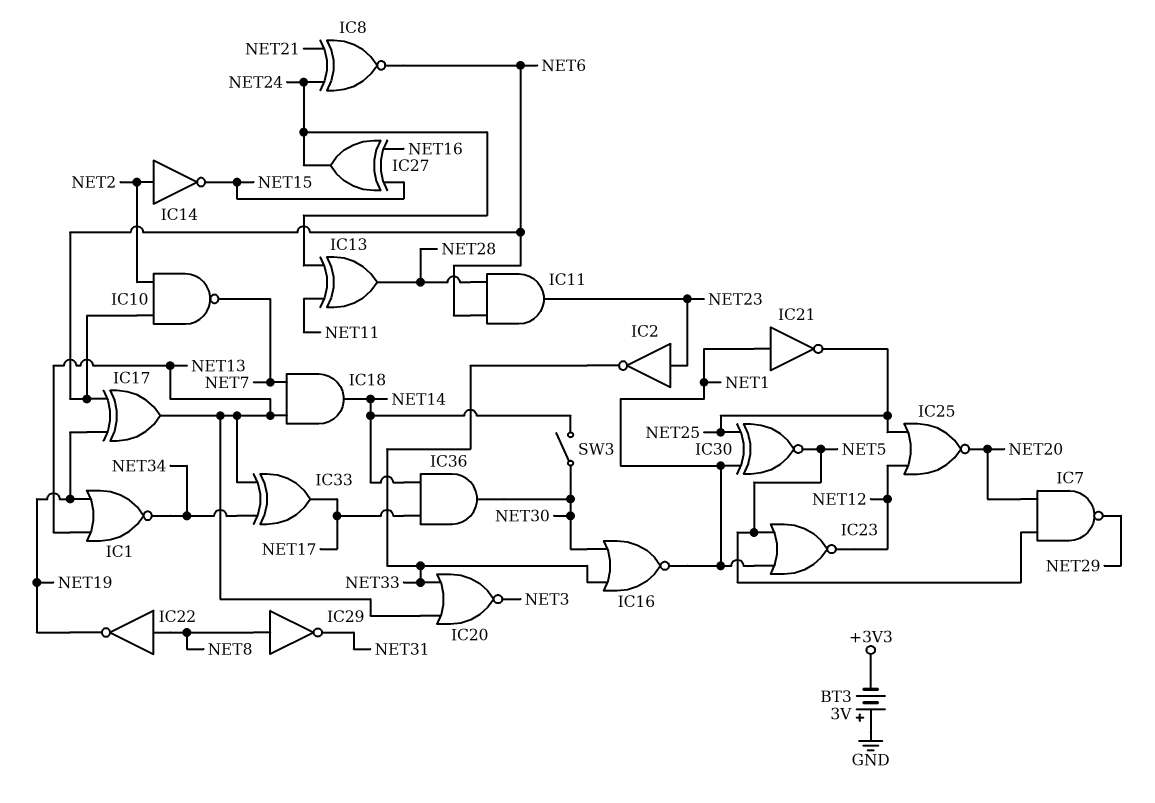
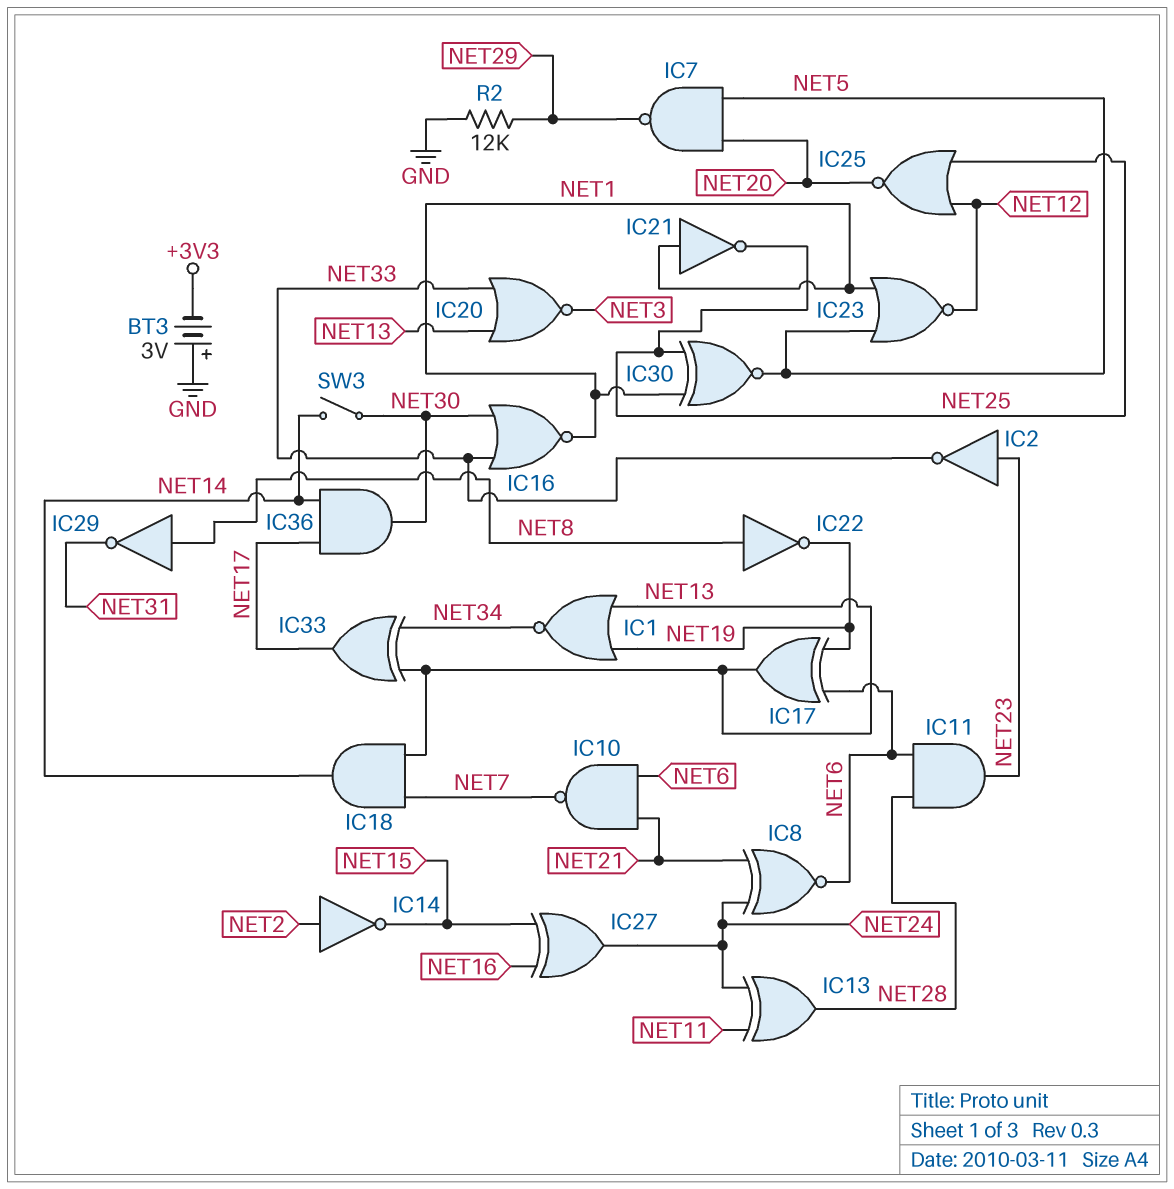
IC10: NAND (in NET2, in NET6, out NET7) -> NAND (in NET6, in NET21, out NET7)
R2: none -> 12k (GND, NET29)

